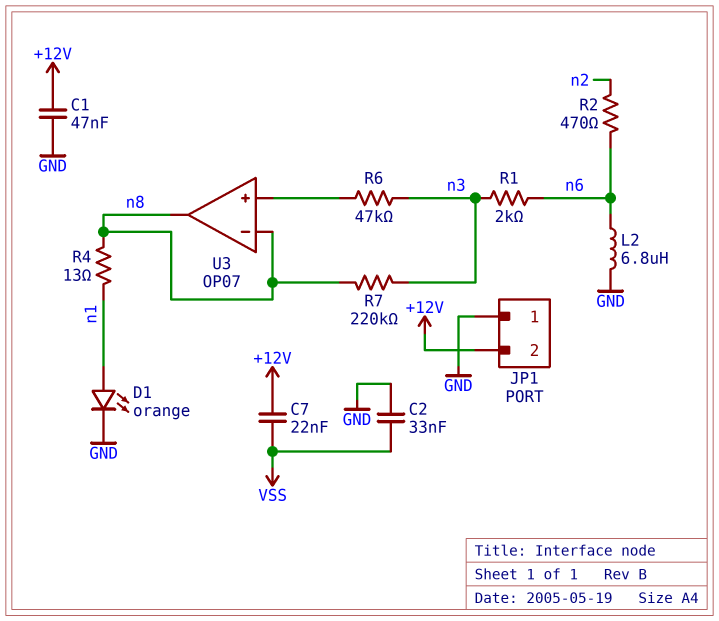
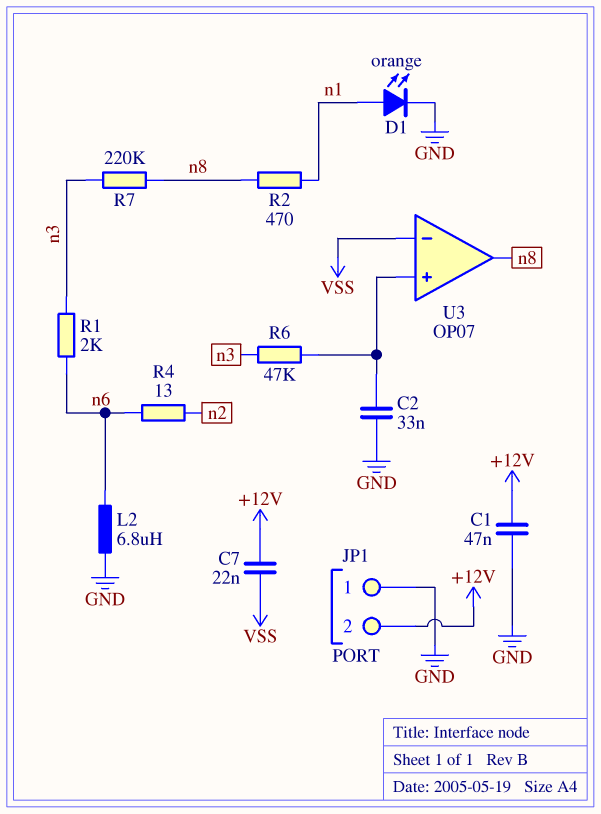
C2: 33nF (GND, VSS) -> 33nF (GND, U3/in+)
R2: 470 (n2, n6) -> 470 (n1, n8)
R4: 13 (n1, n8) -> 13 (n2, n6)
U3 pin in-: n8 -> VSS

